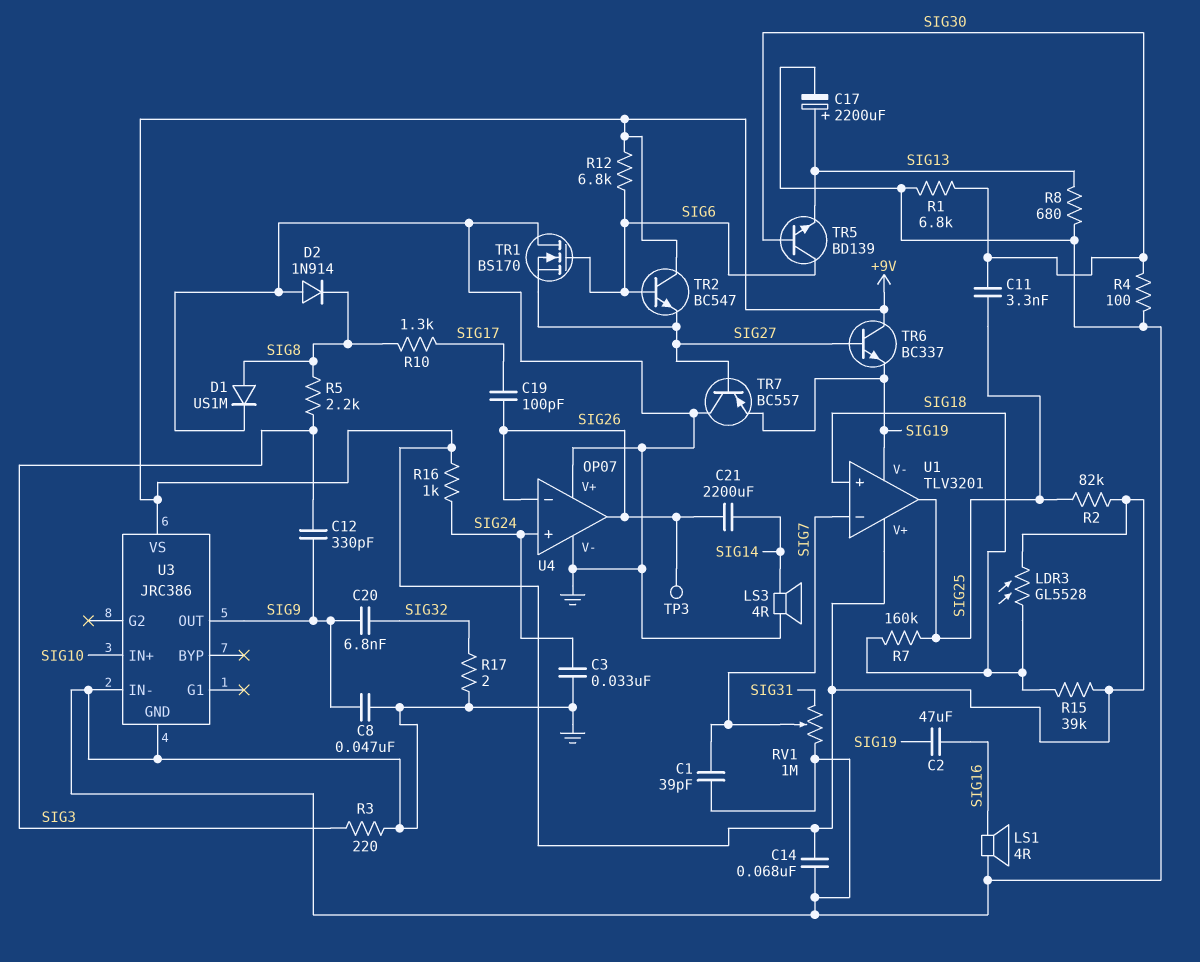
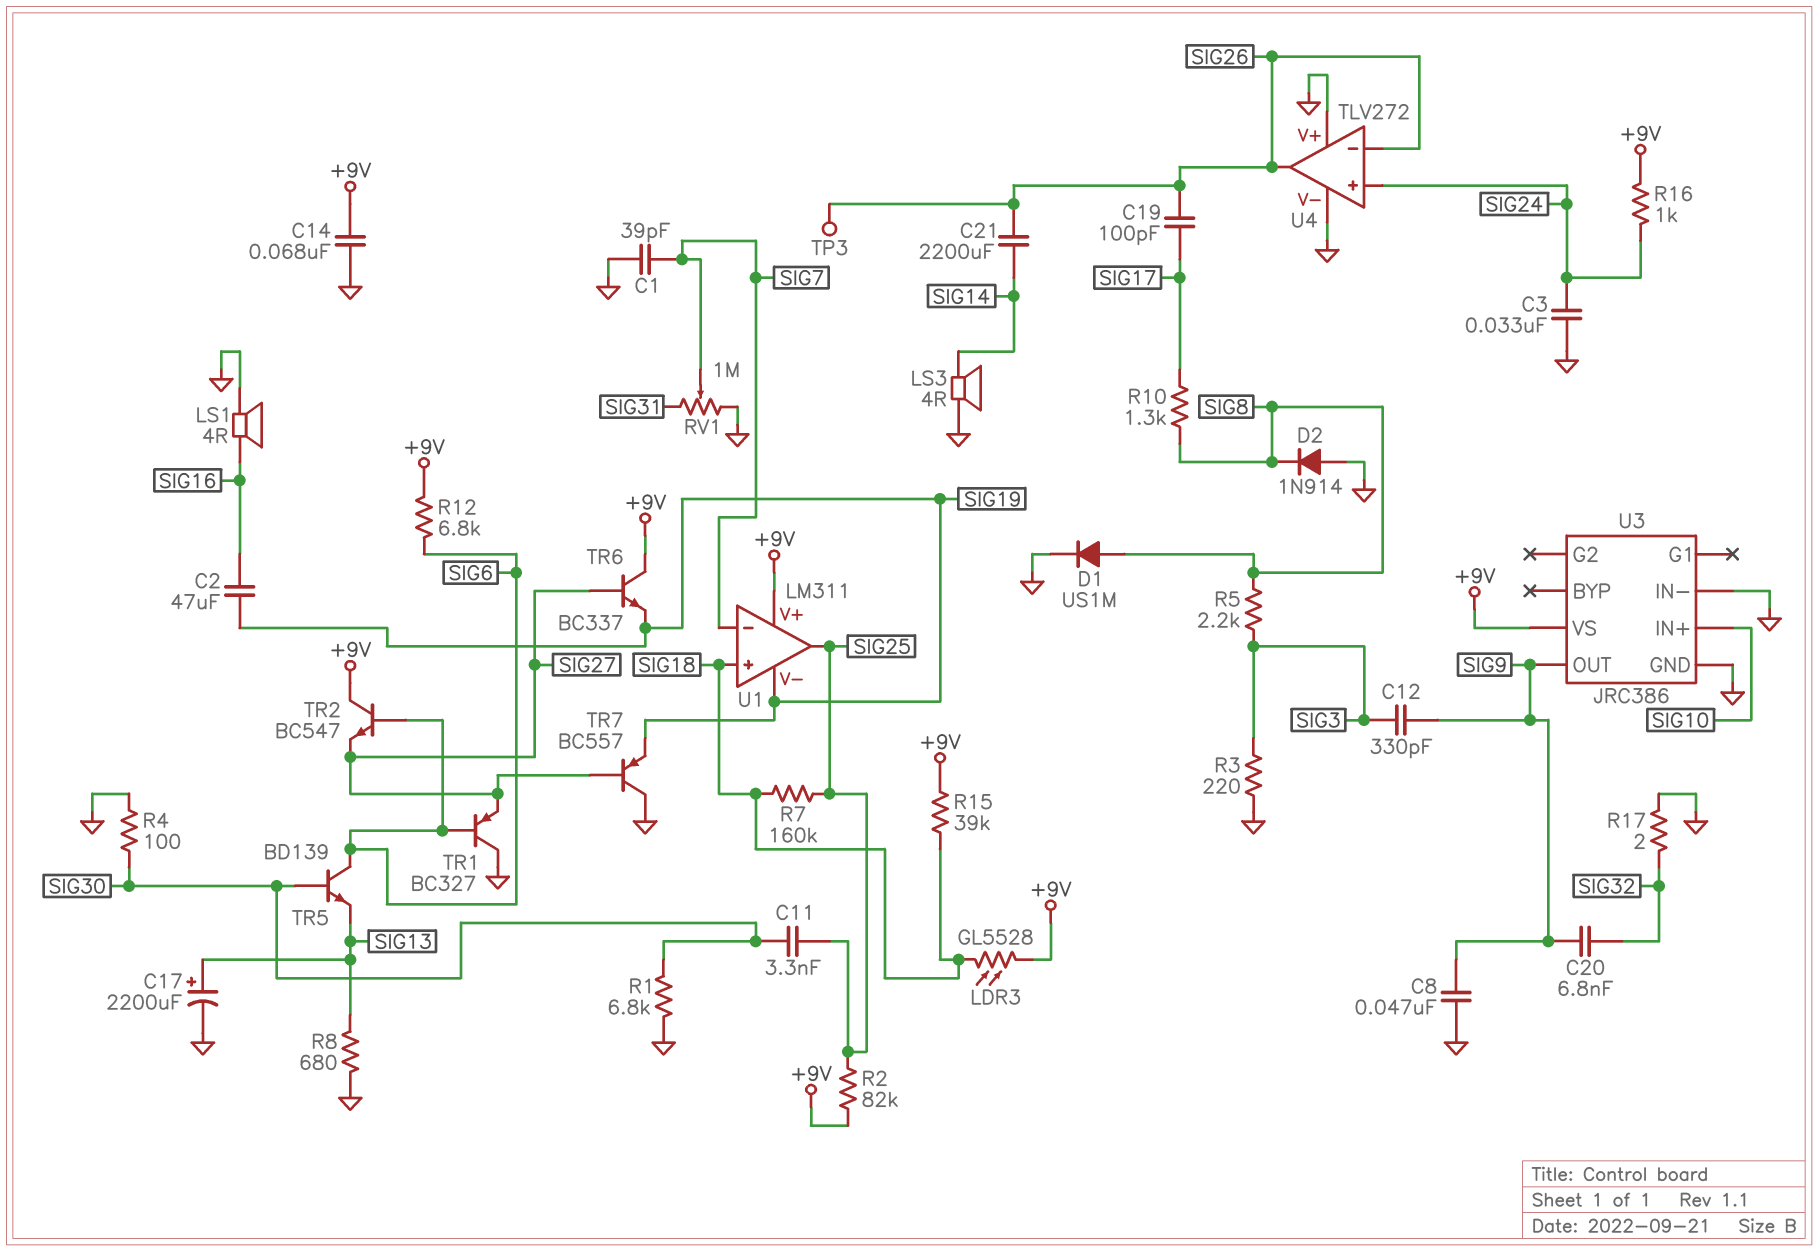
TR1: NMOS BS170 (G SIG6, D GND, S SIG27) -> PNP BC327 (B SIG6, C GND, E SIG27)
U1: TLV3201 -> LM311
U4: OP07 -> TLV272

